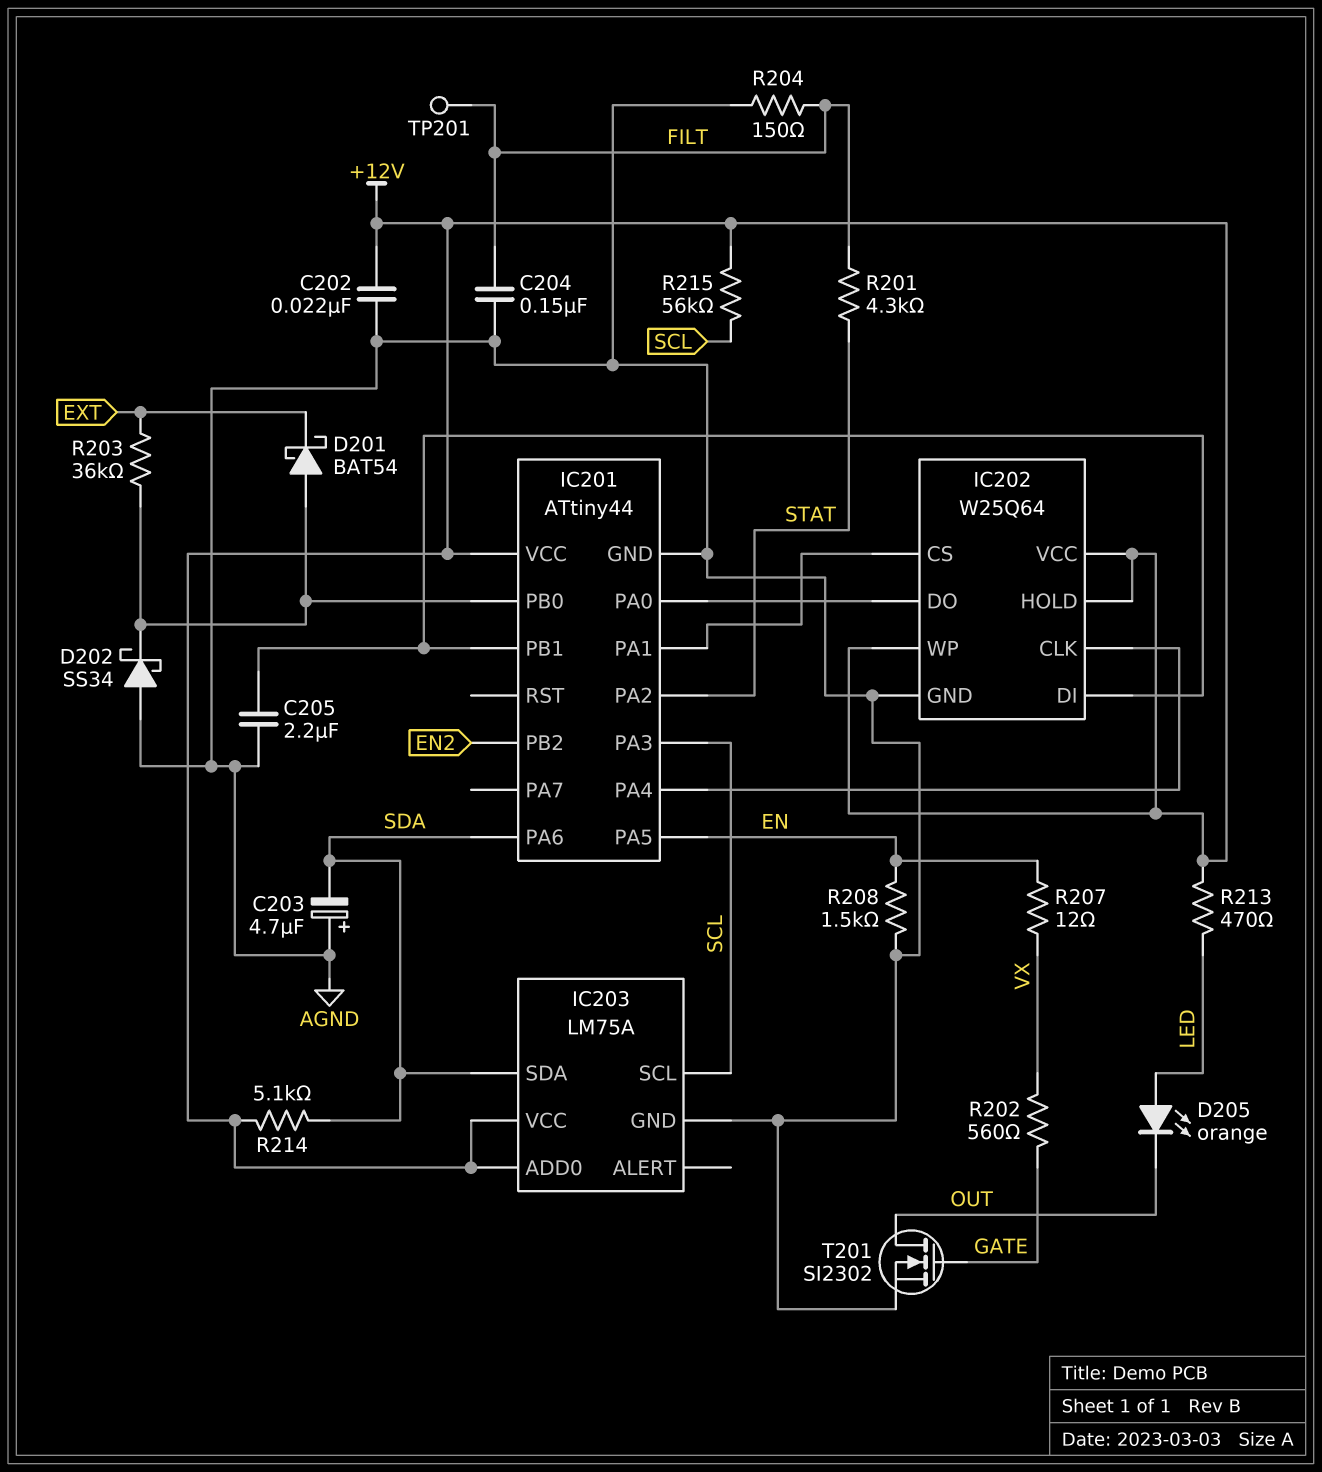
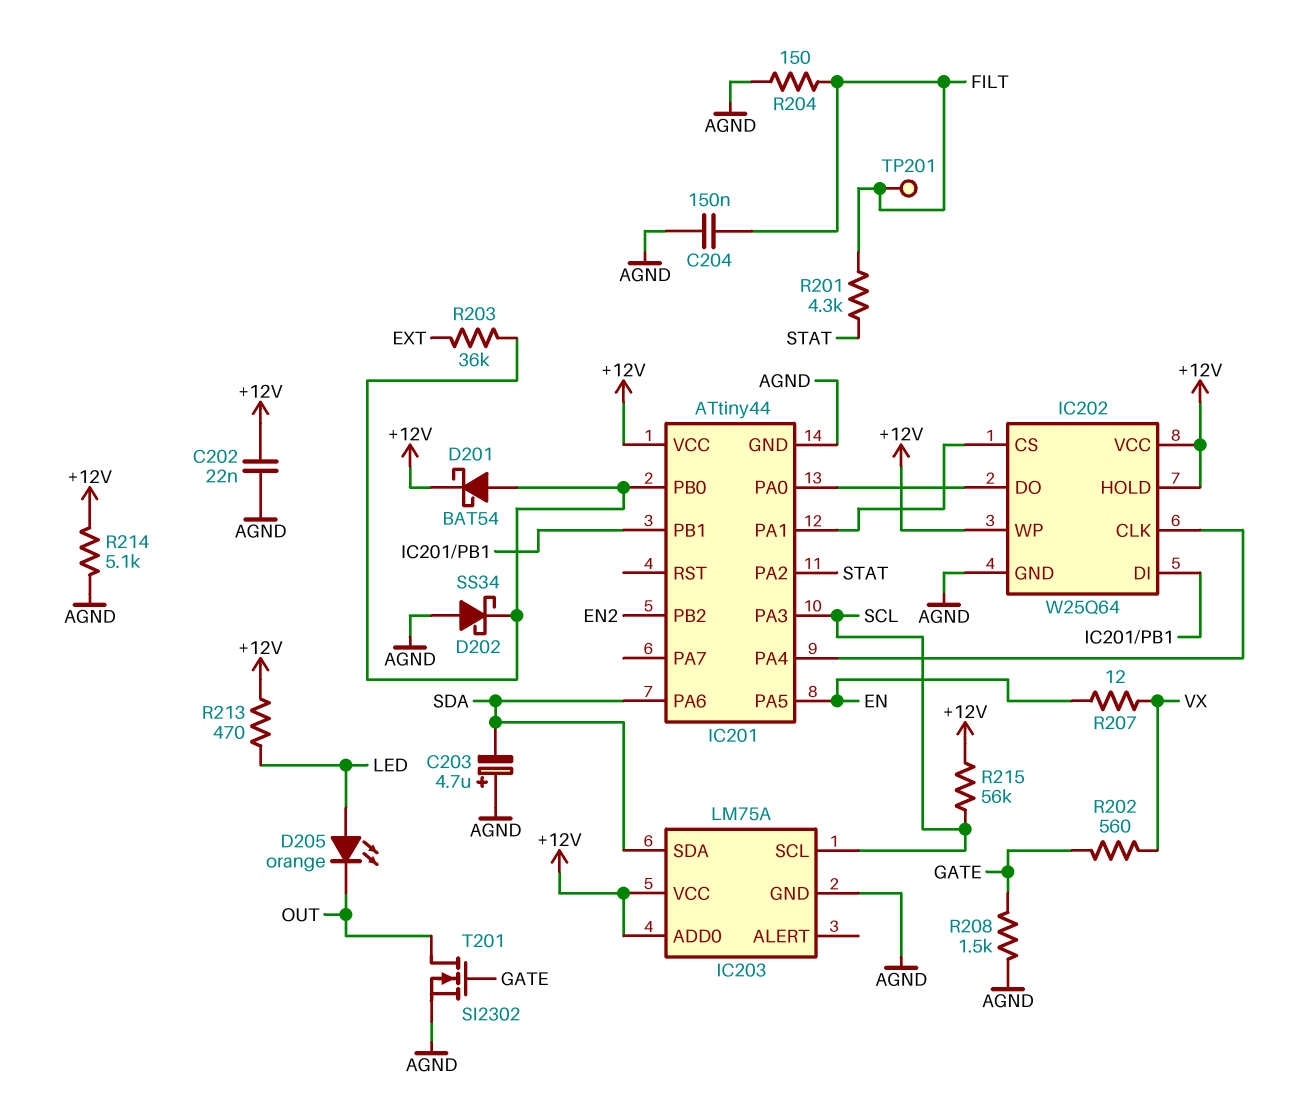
C205: 2.2uF (AGND, IC201/PB1) -> none
D201: schottky BAT54 (A IC201/PB0, K EXT) -> schottky BAT54 (A IC201/PB0, K +12V)
R208: 1.5k (AGND, EN) -> 1.5k (AGND, GATE)
R214: 5.1k (+12V, SDA) -> 5.1k (+12V, AGND)

